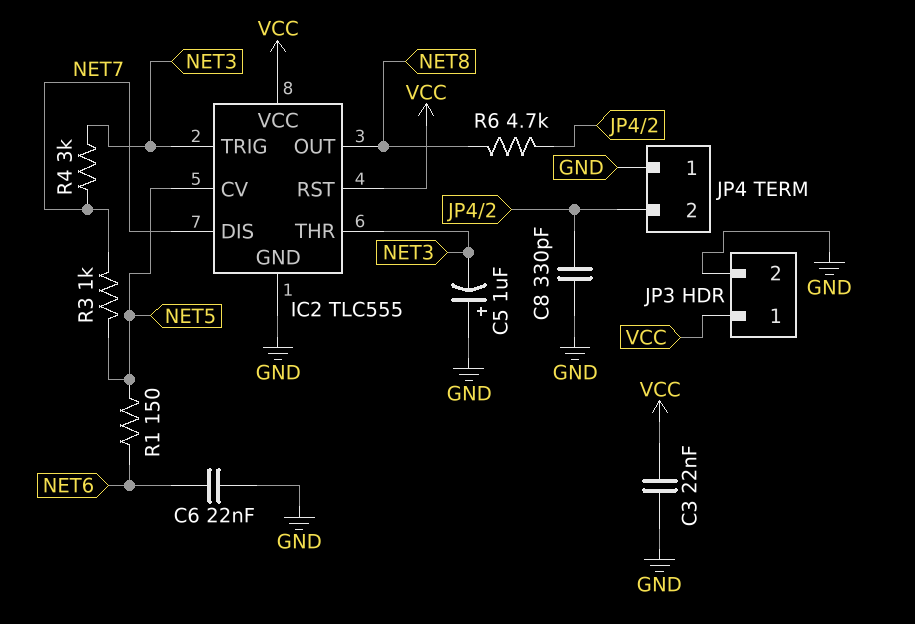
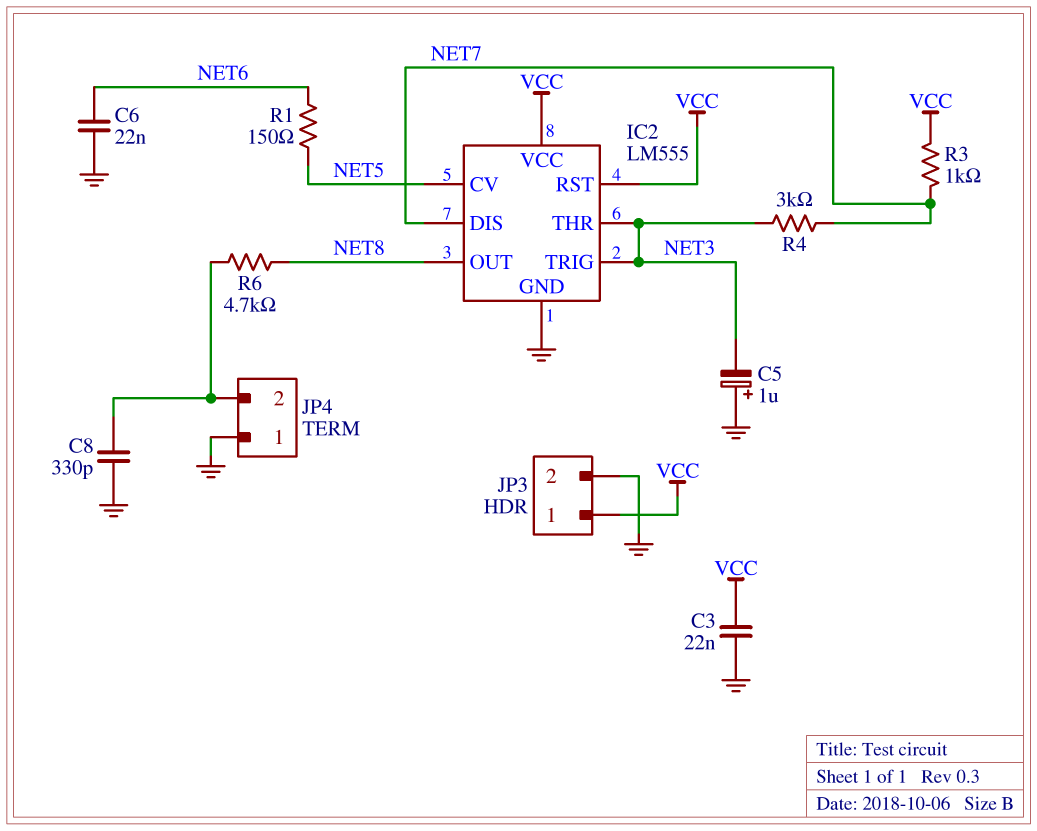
IC2: TLC555 -> LM555
R3: 1k (NET5, NET7) -> 1k (NET7, VCC)

